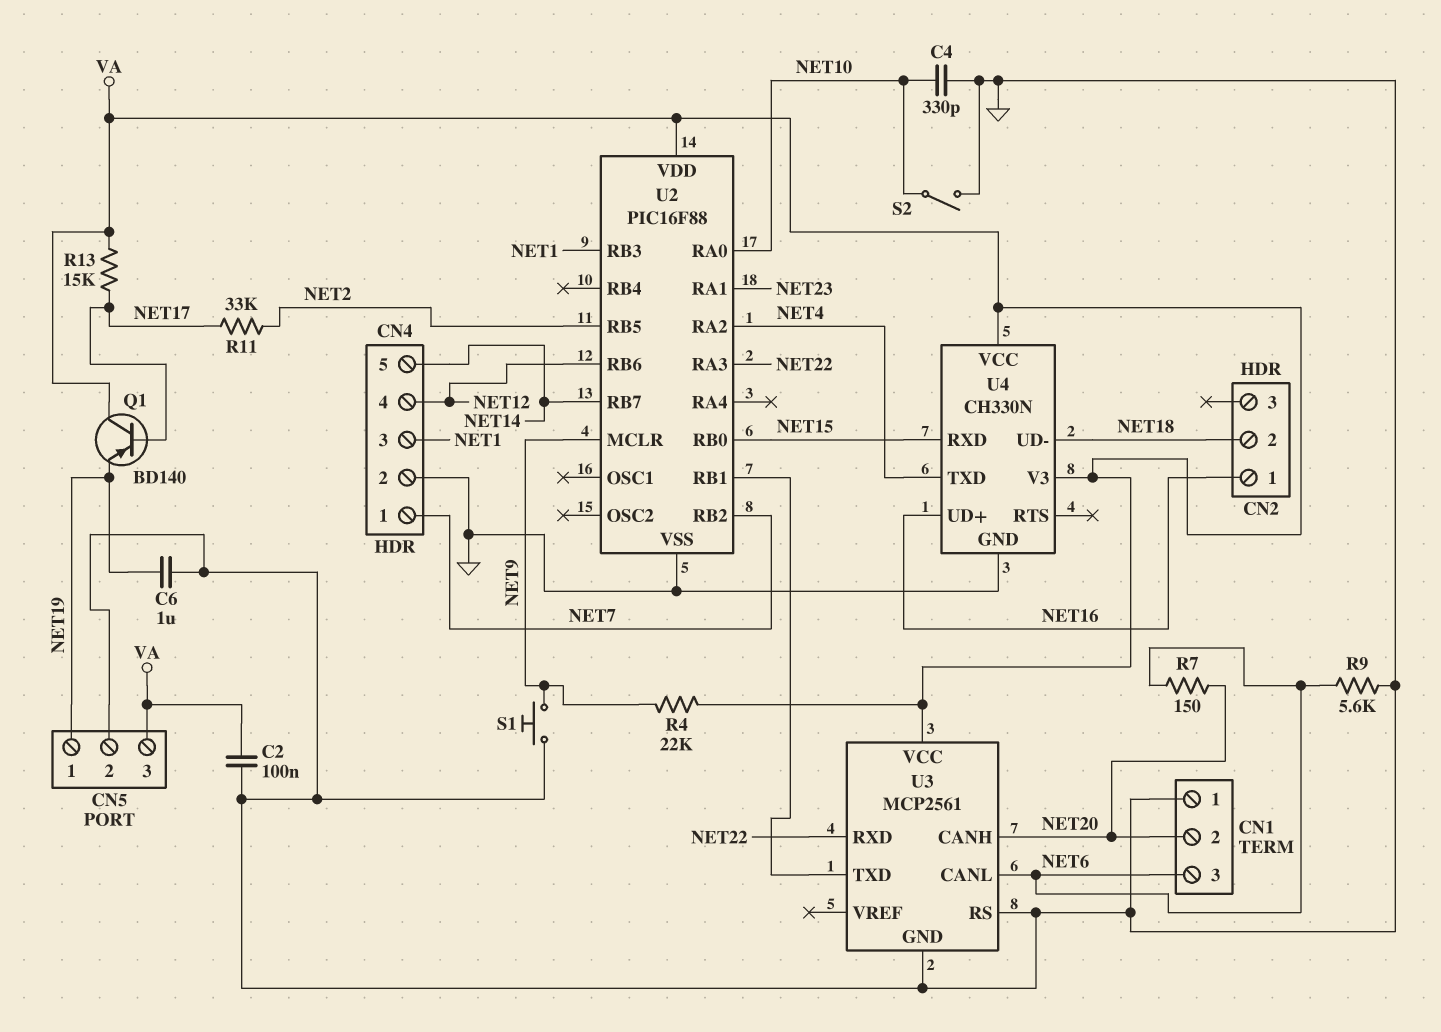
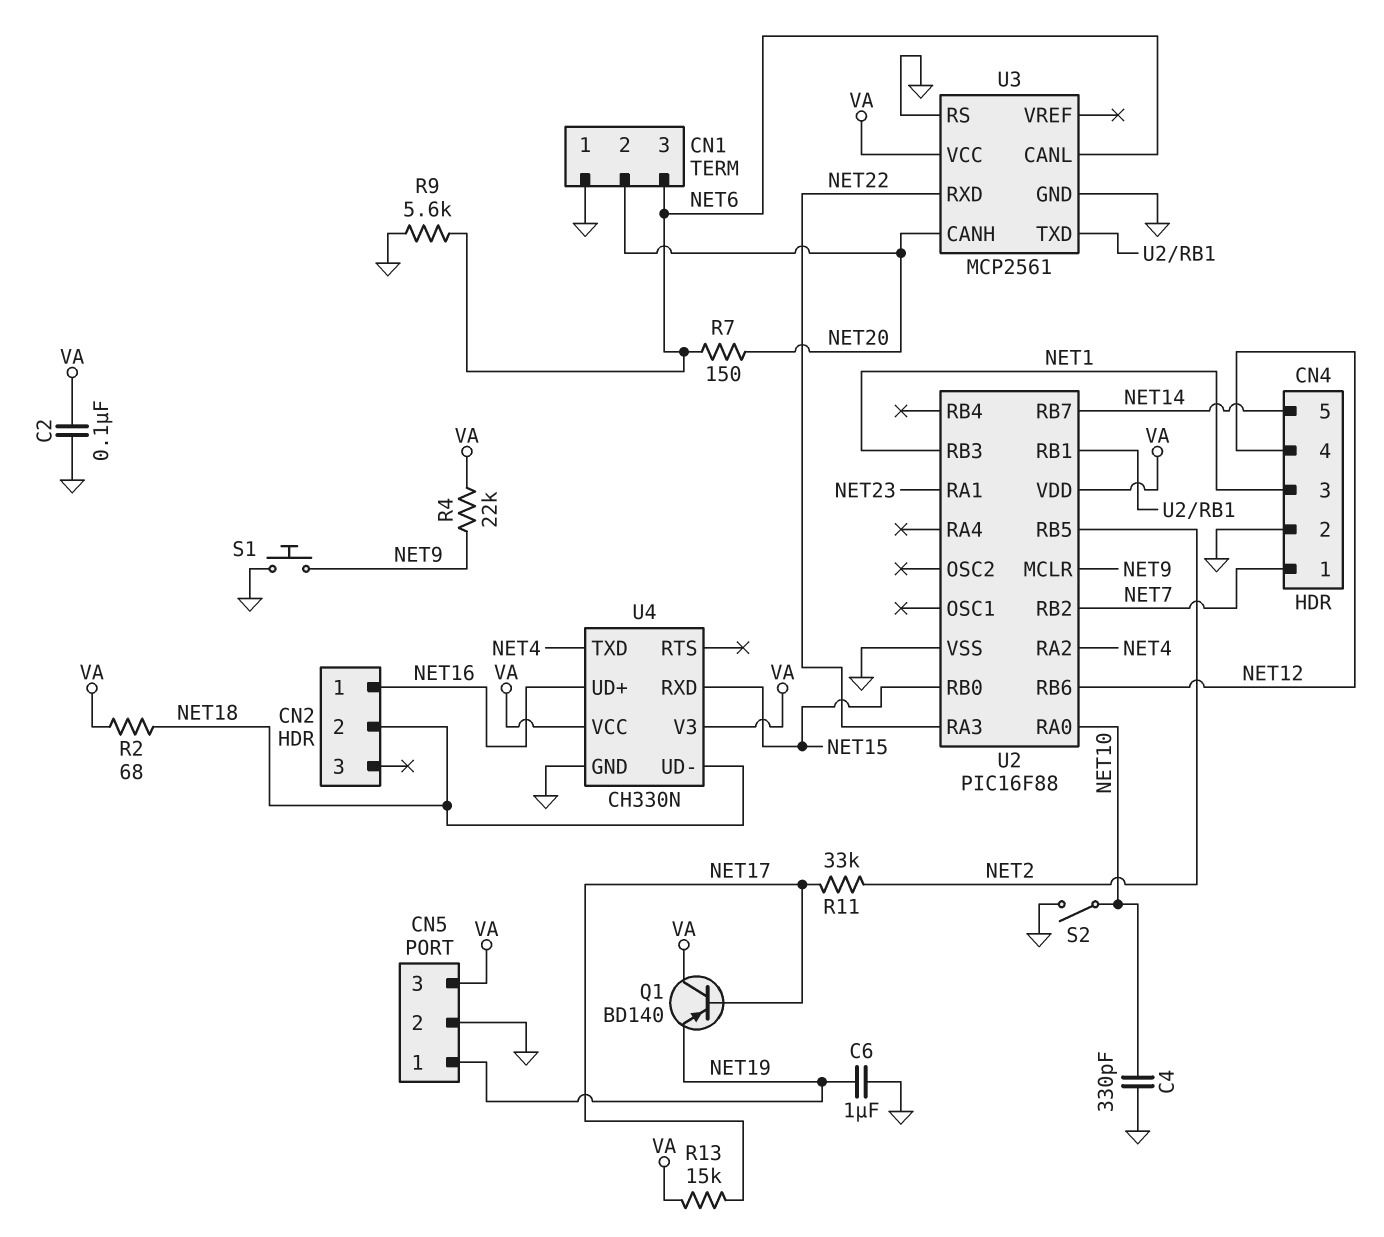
R2: none -> 68 (NET18, VA)

